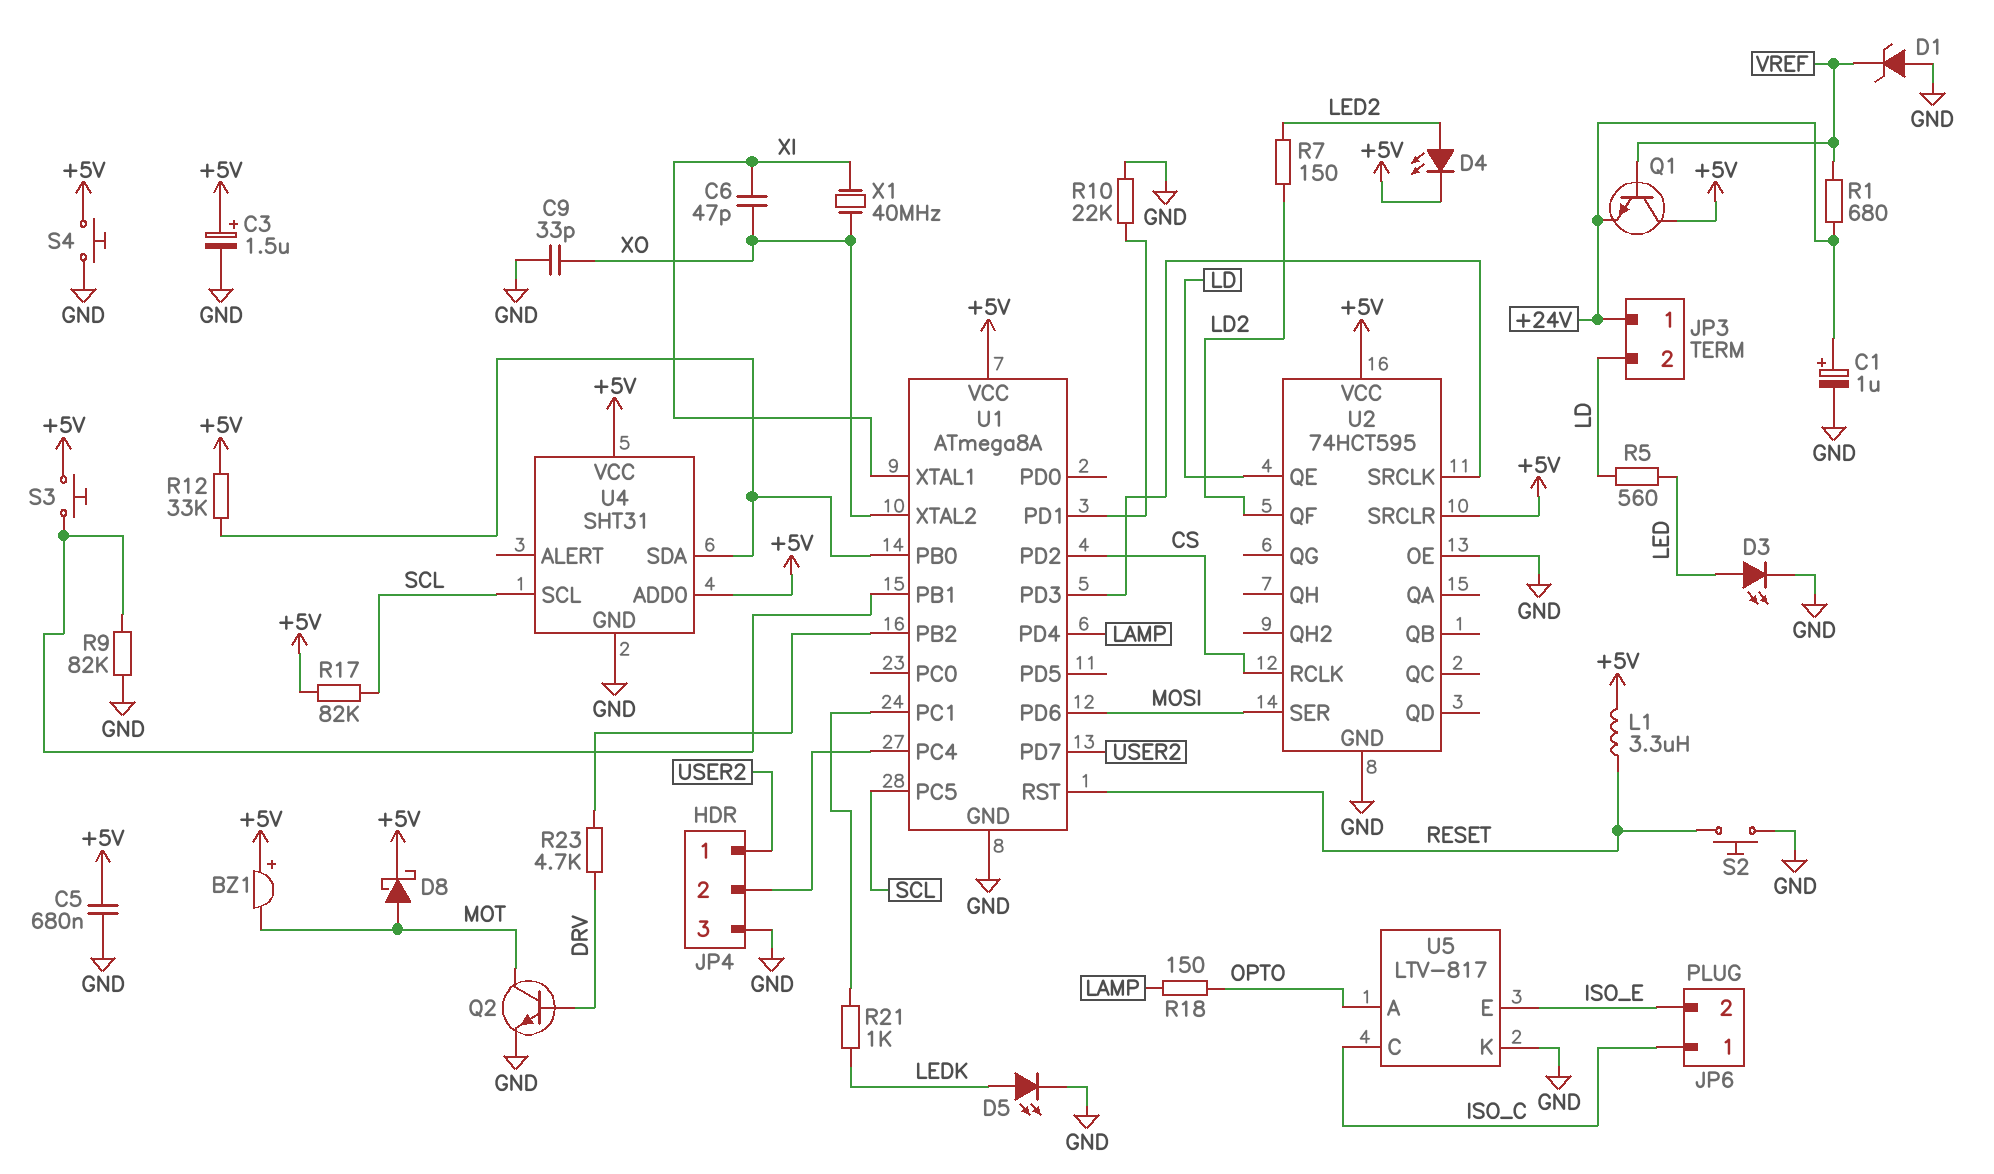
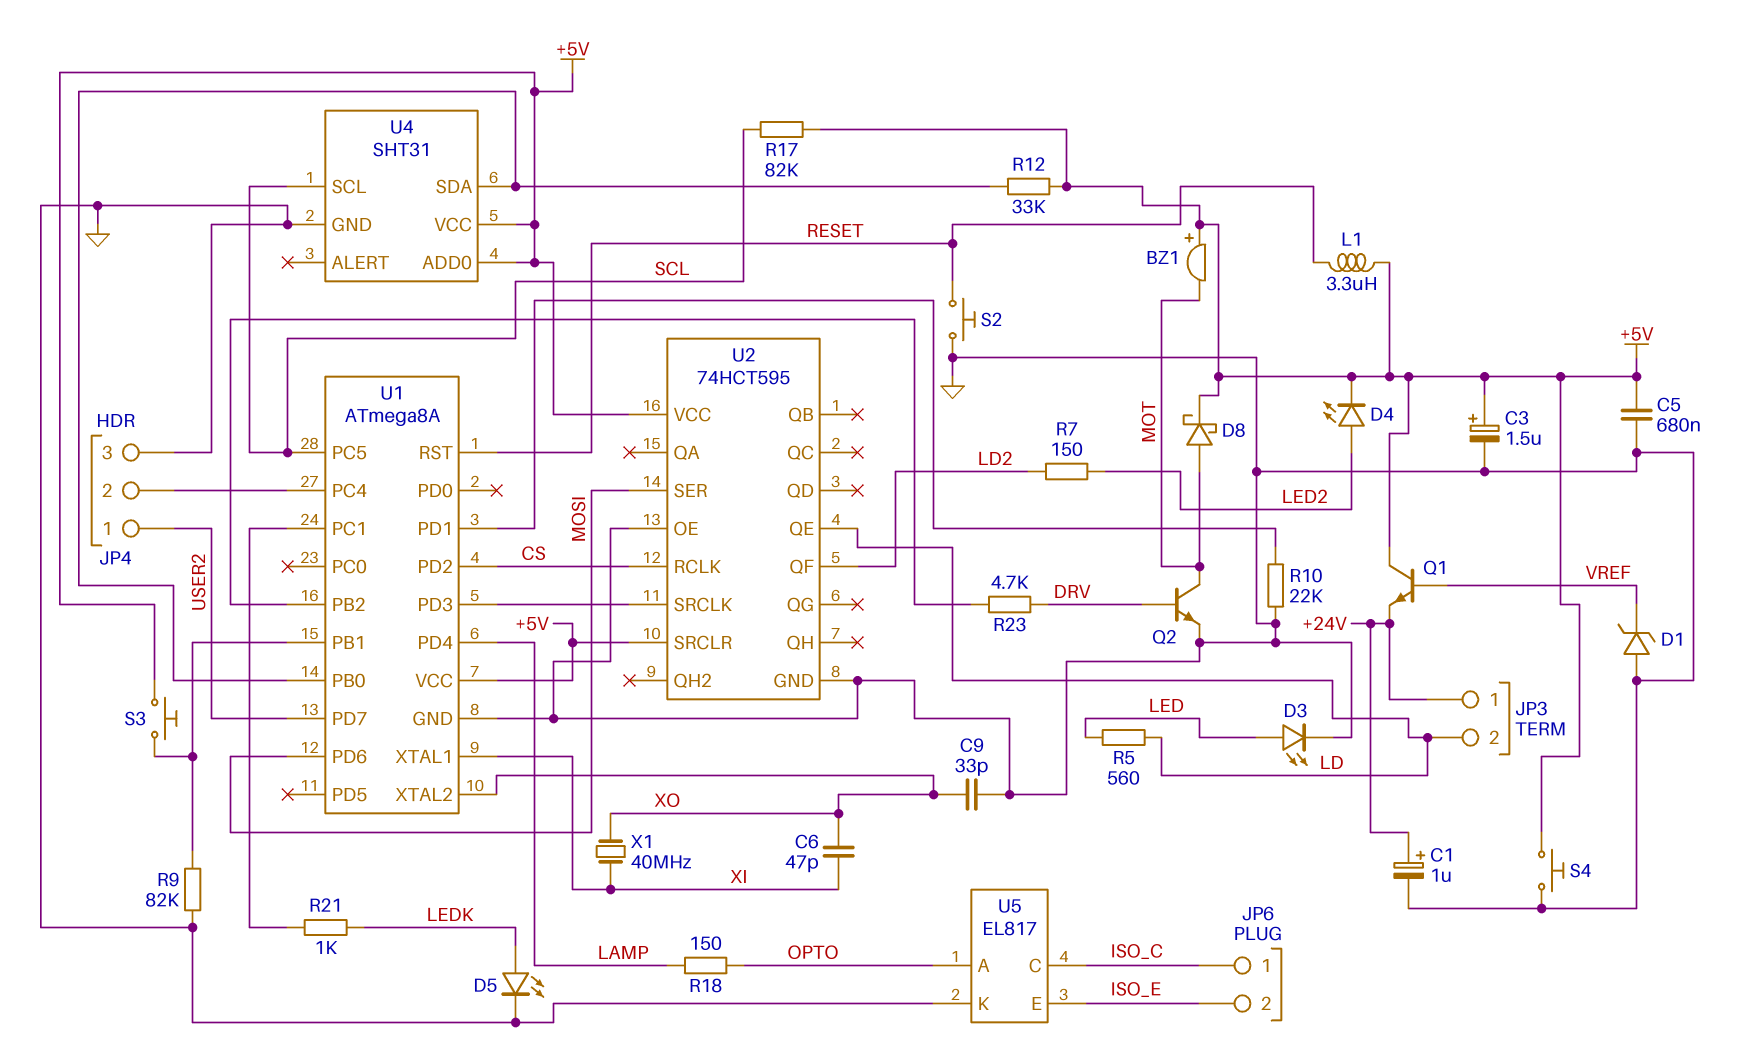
R1: 680 (+24V, VREF) -> none
U5: LTV-817 -> EL817

